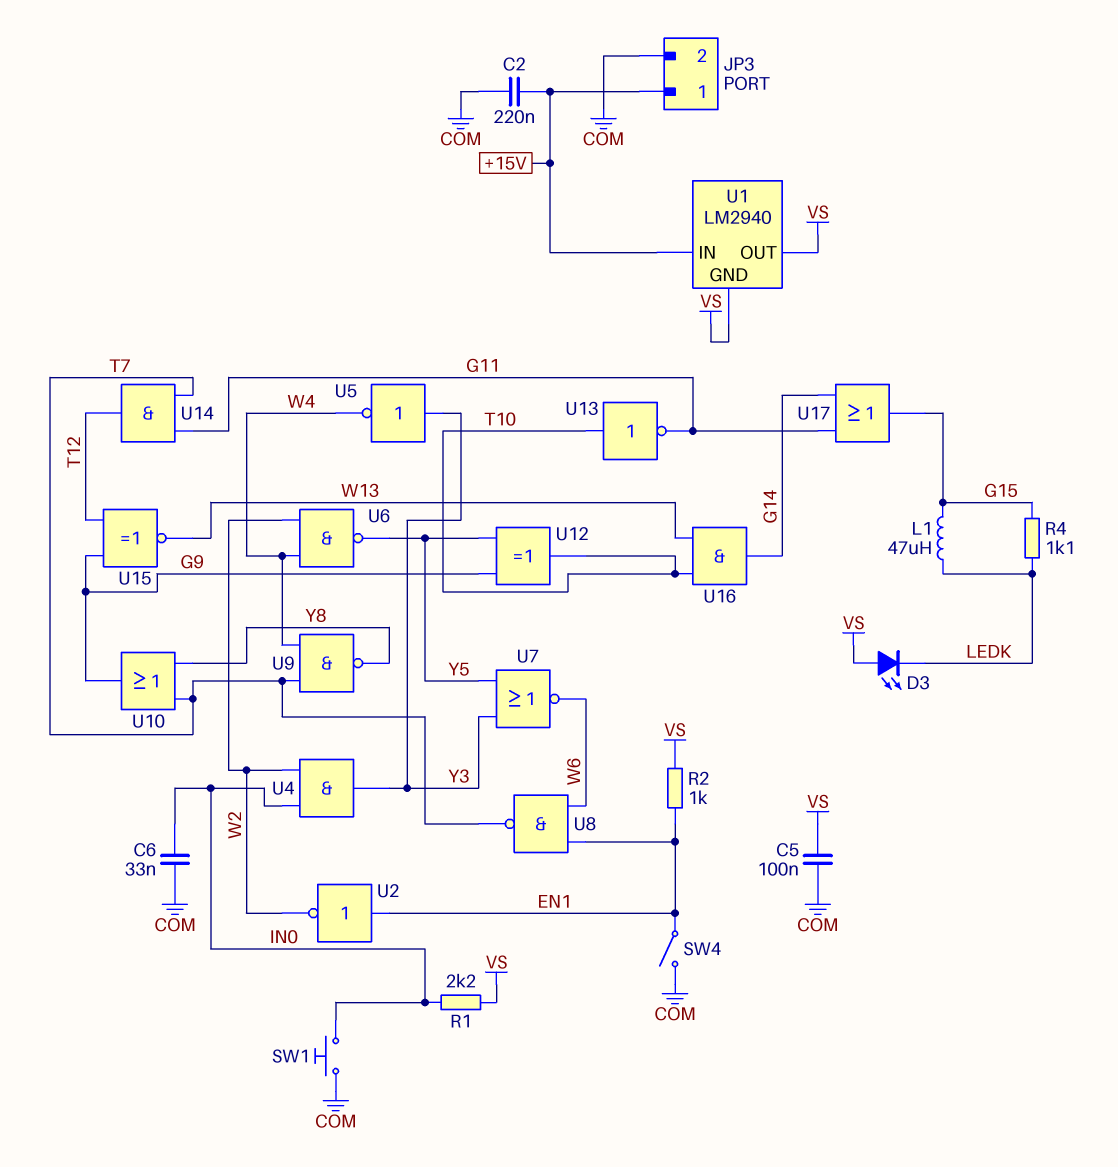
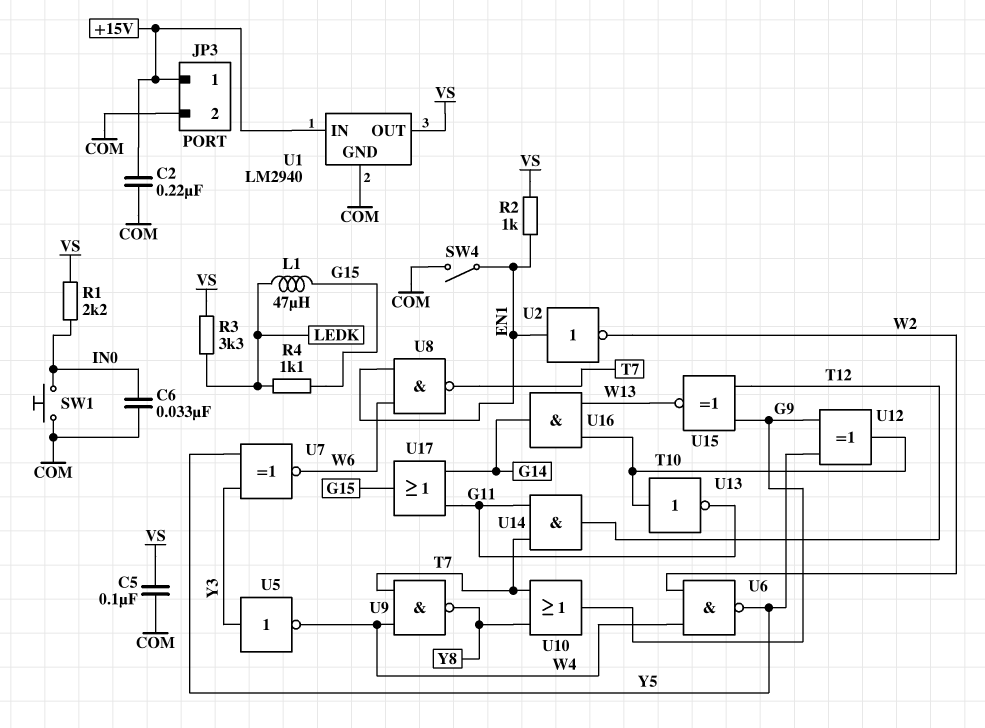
D3: LED (A VS, K LEDK) -> none
R3: none -> 3.3k (LEDK, VS)
U1 pin GND: VS -> COM
U4: AND (in IN0, in W2, out Y3) -> none
U7: NOR (in Y3, in Y5, out W6) -> XNOR (in Y3, in Y5, out W6)

